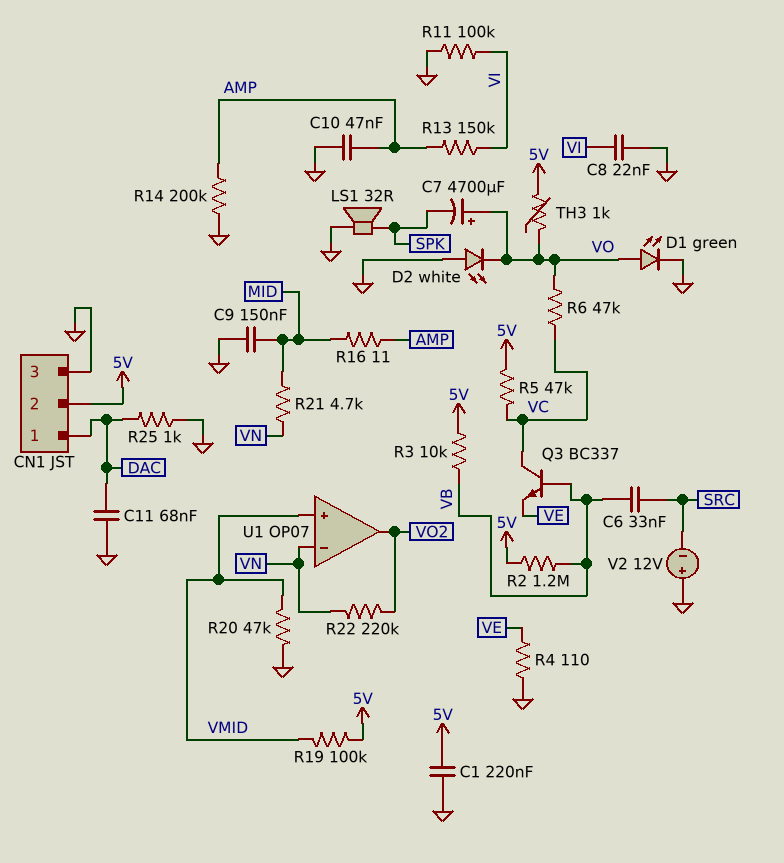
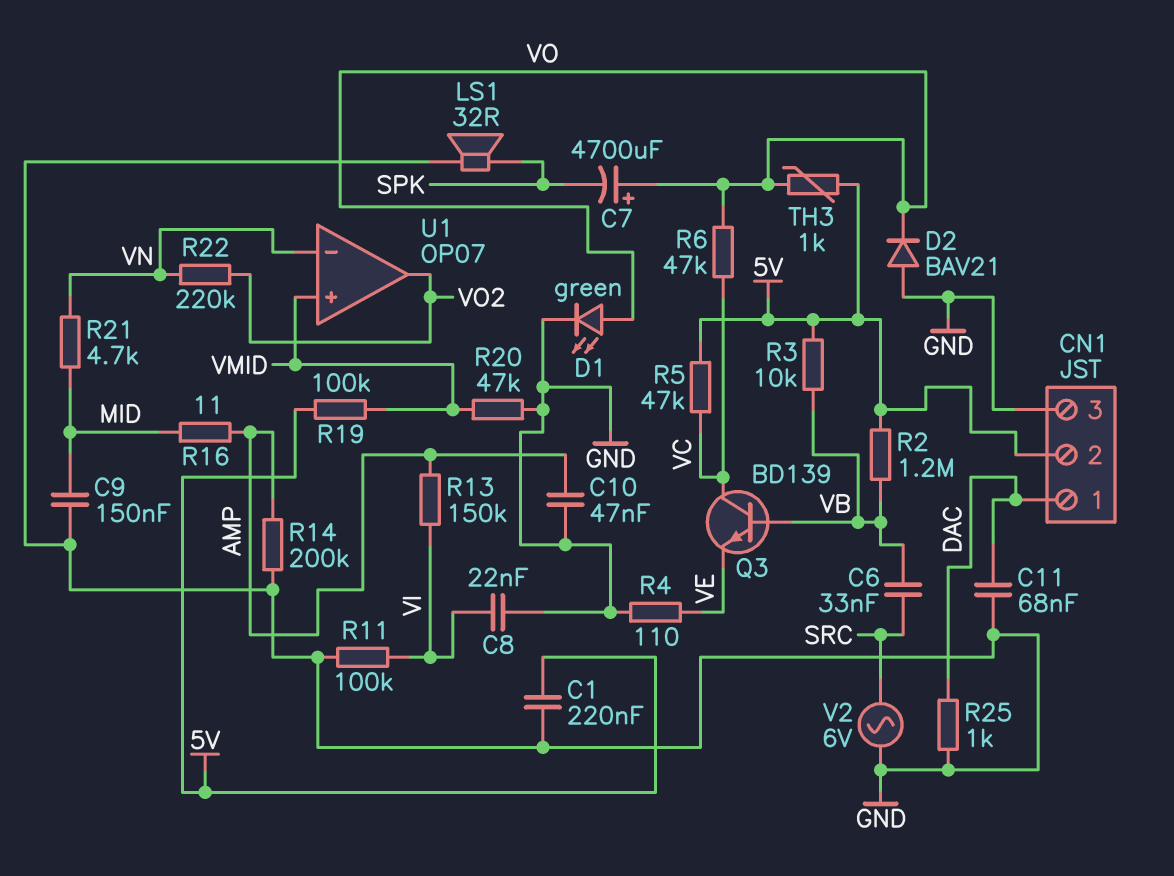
D2: LED white (A GND, K VO) -> diode BAV21 (A GND, K VO)
Q3: NPN BC337 (B VB, C VC, E VE) -> NPN BD139 (B VB, C VC, E VE)
V2: 12V (plus GND, minus SRC) -> AC 6V (GND, SRC)

